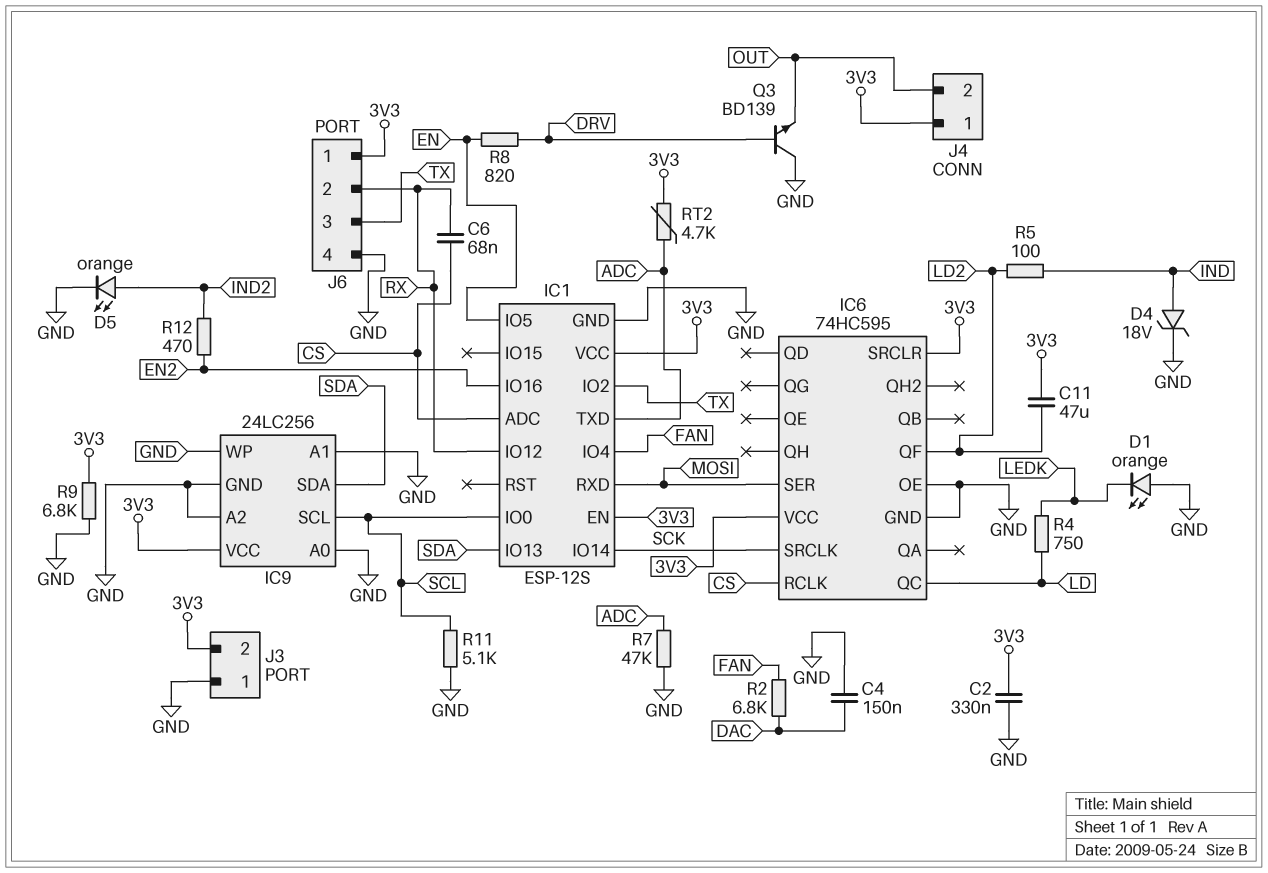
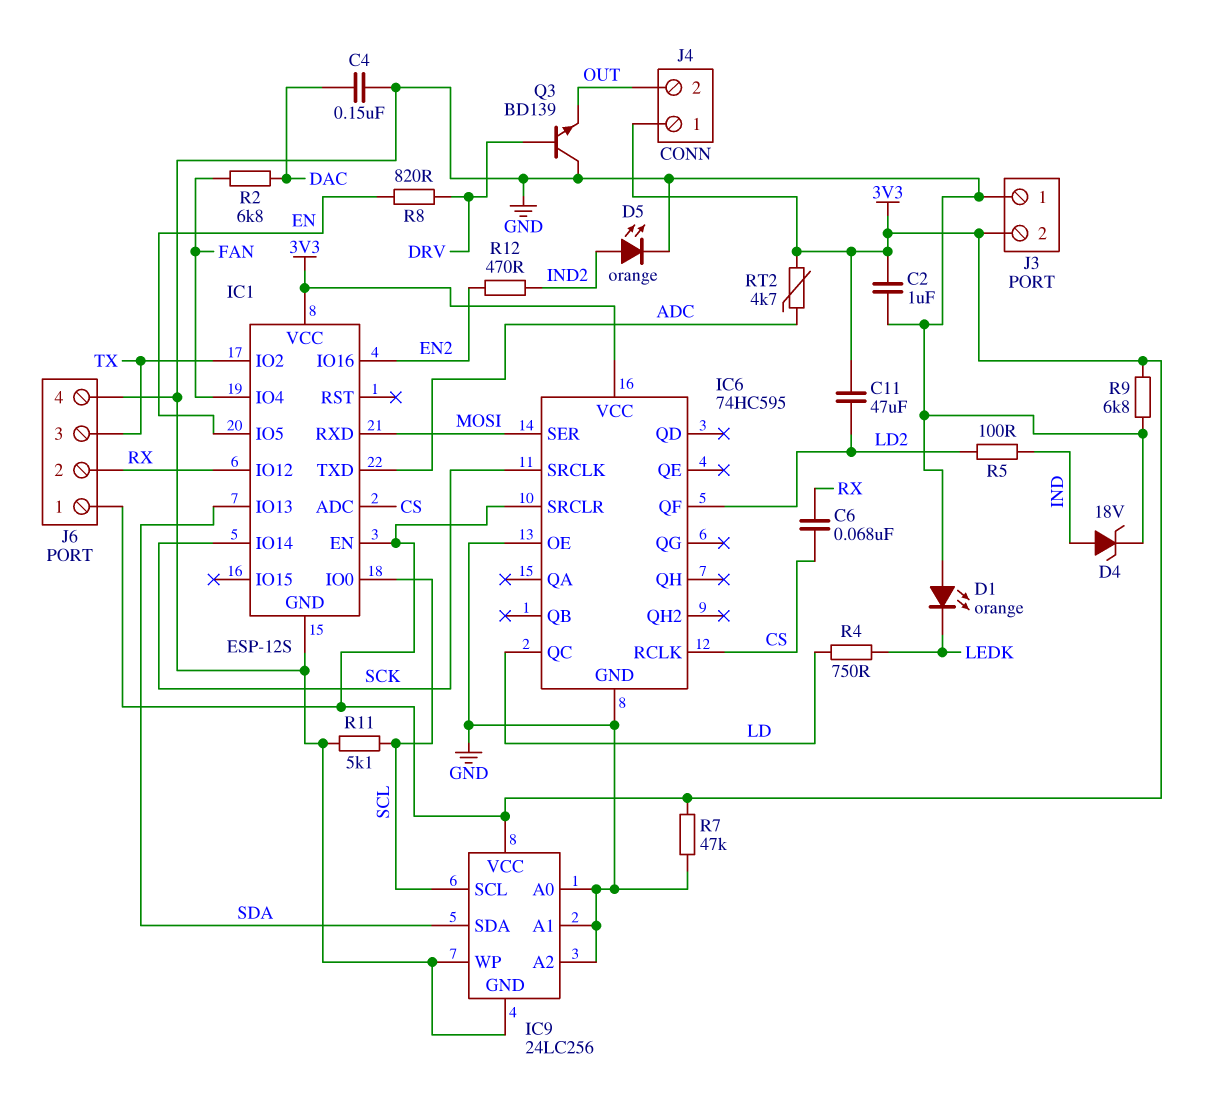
C2: 330nF (3V3, GND) -> 1uF (3V3, GND)
R7: 47k (ADC, GND) -> 47k (3V3, GND)

